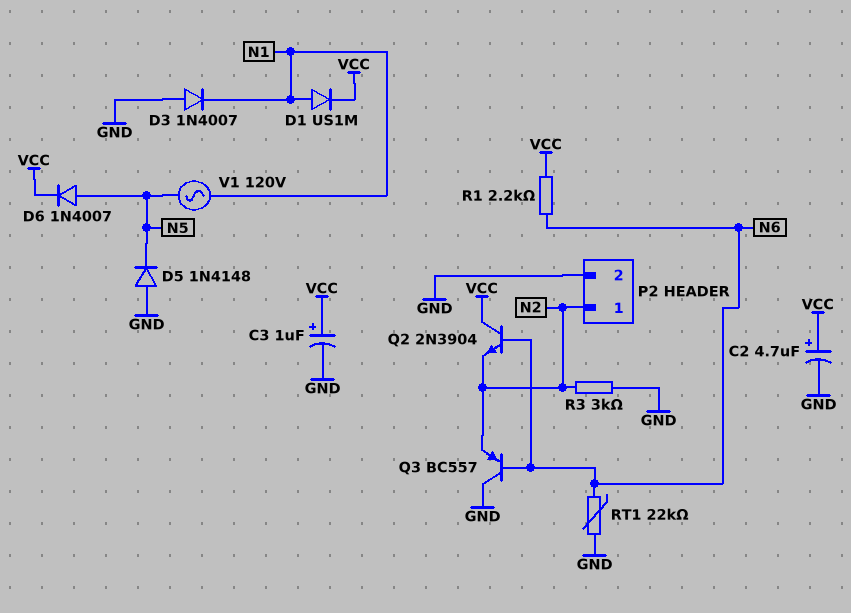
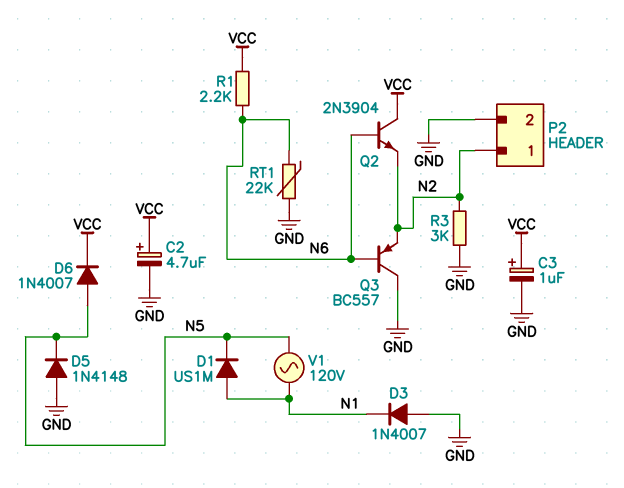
D1: diode US1M (A N1, K VCC) -> diode US1M (A N1, K N5)

